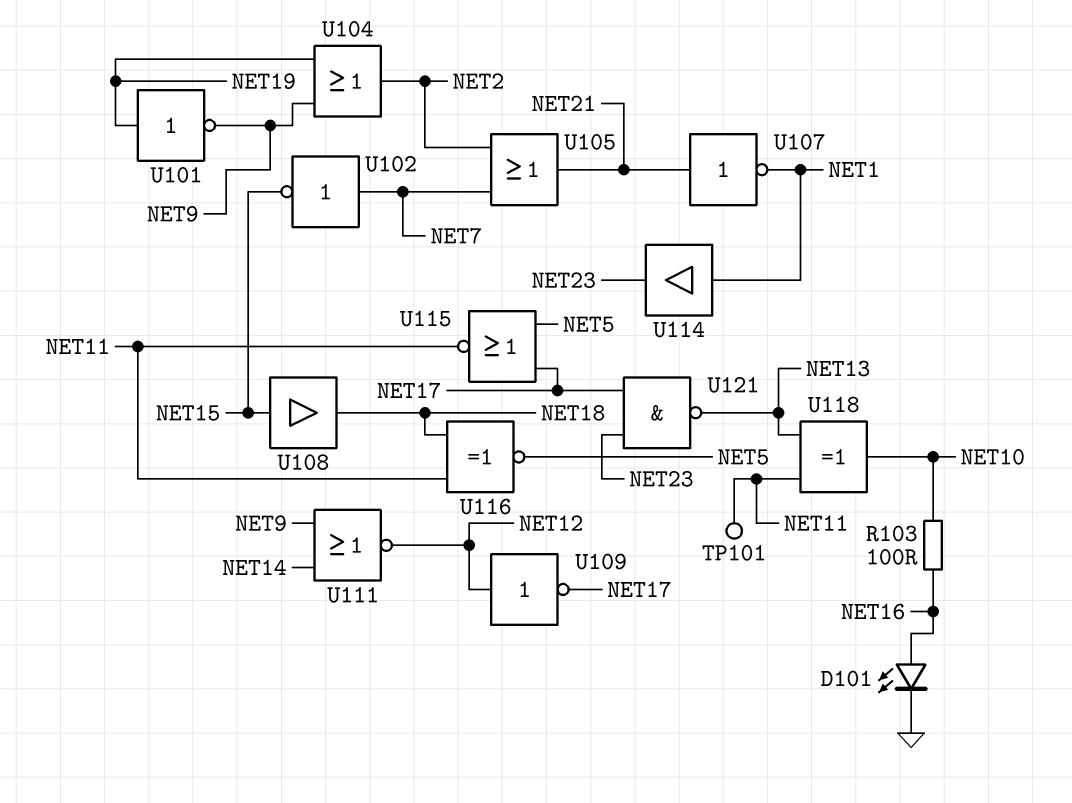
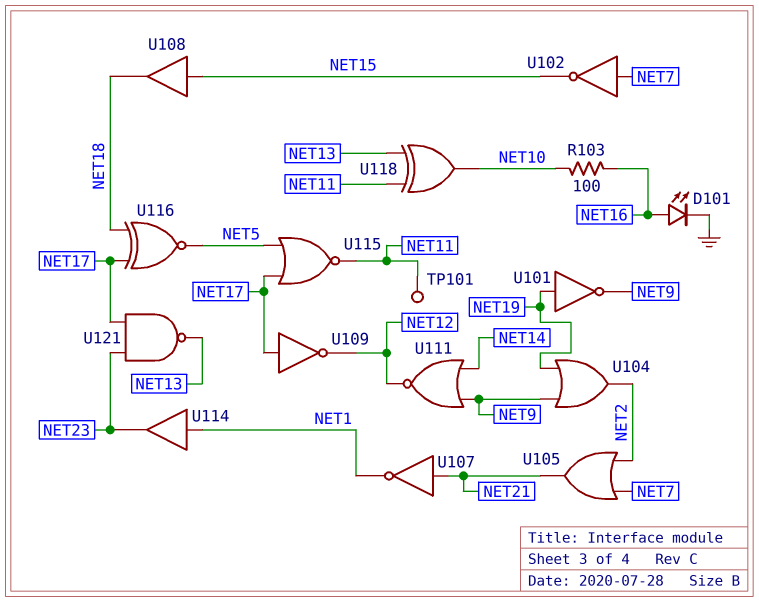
U109: NOT (in NET12, out NET17) -> NOT (in NET17, out NET12)
U116: XNOR (in NET11, in NET18, out NET5) -> XNOR (in NET17, in NET18, out NET5)

